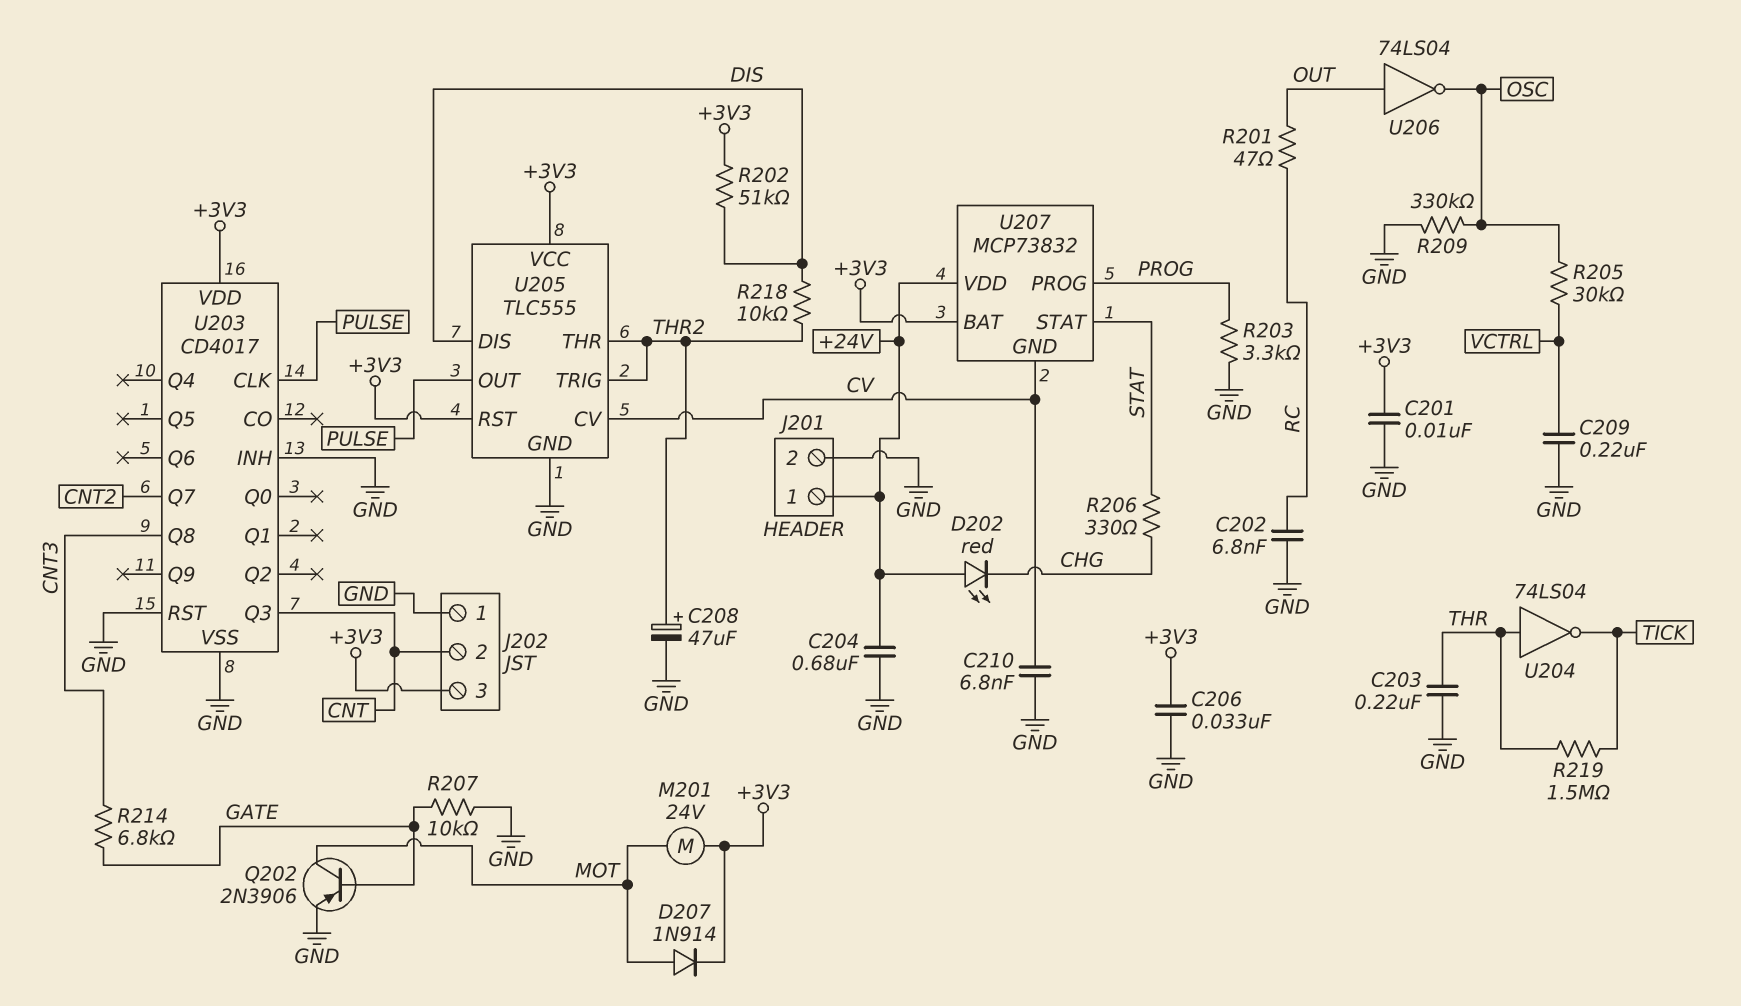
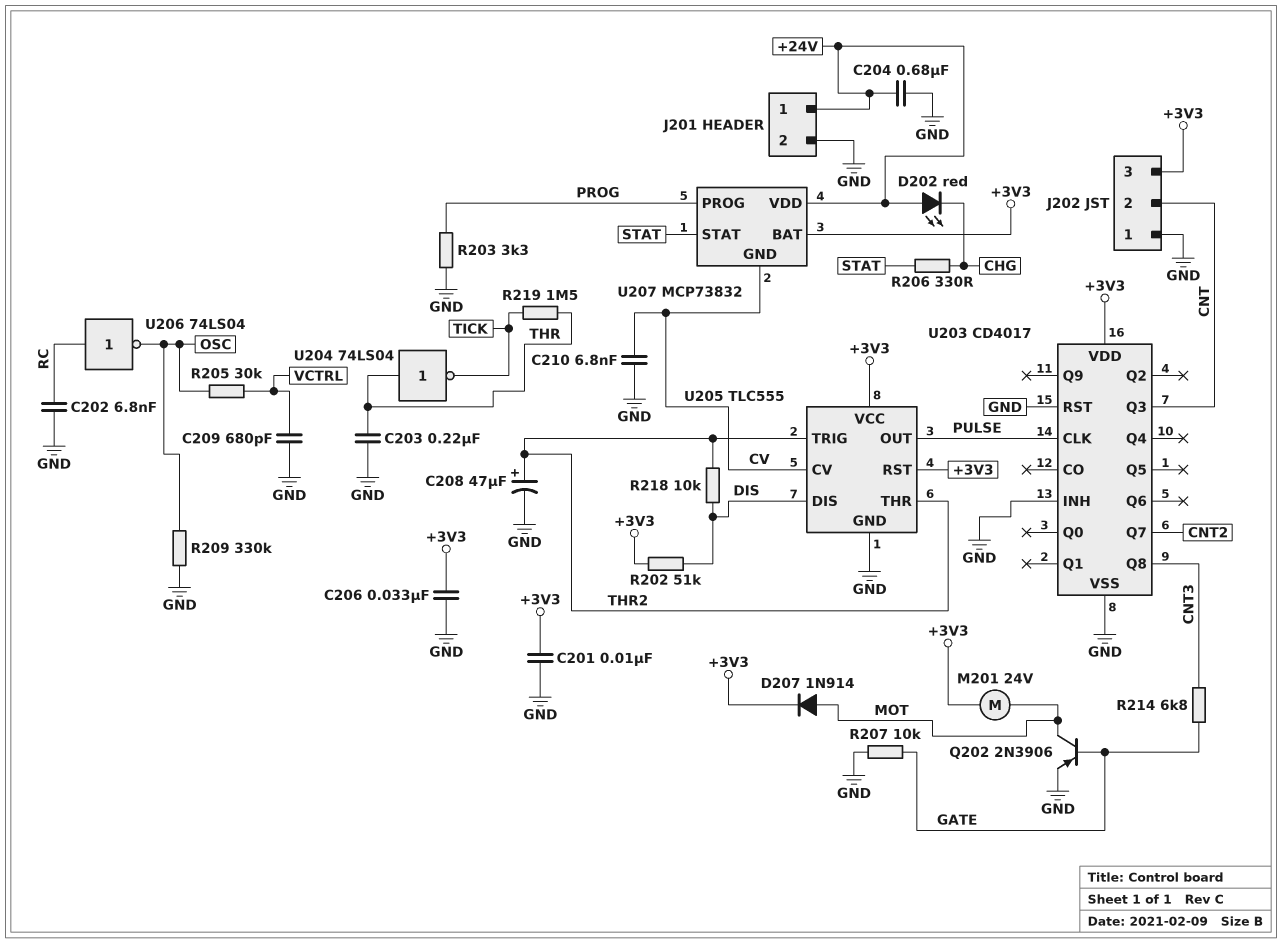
C209: 220nF (GND, VCTRL) -> 680pF (GND, VCTRL)
R201: 47 (OUT, RC) -> none
U206: NOT 74LS04 (in OUT, out OSC) -> NOT 74LS04 (in RC, out OSC)

